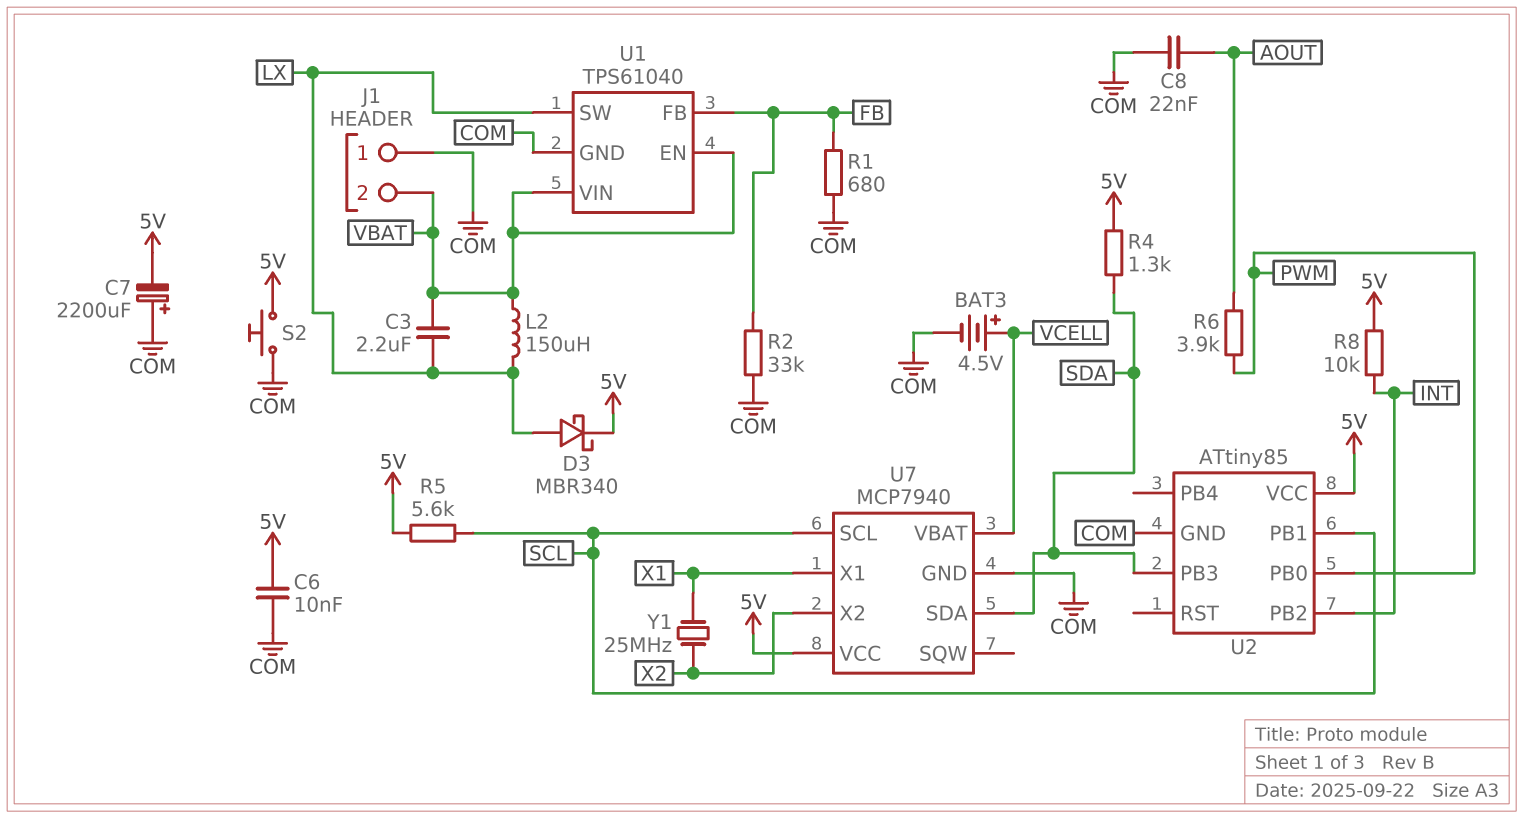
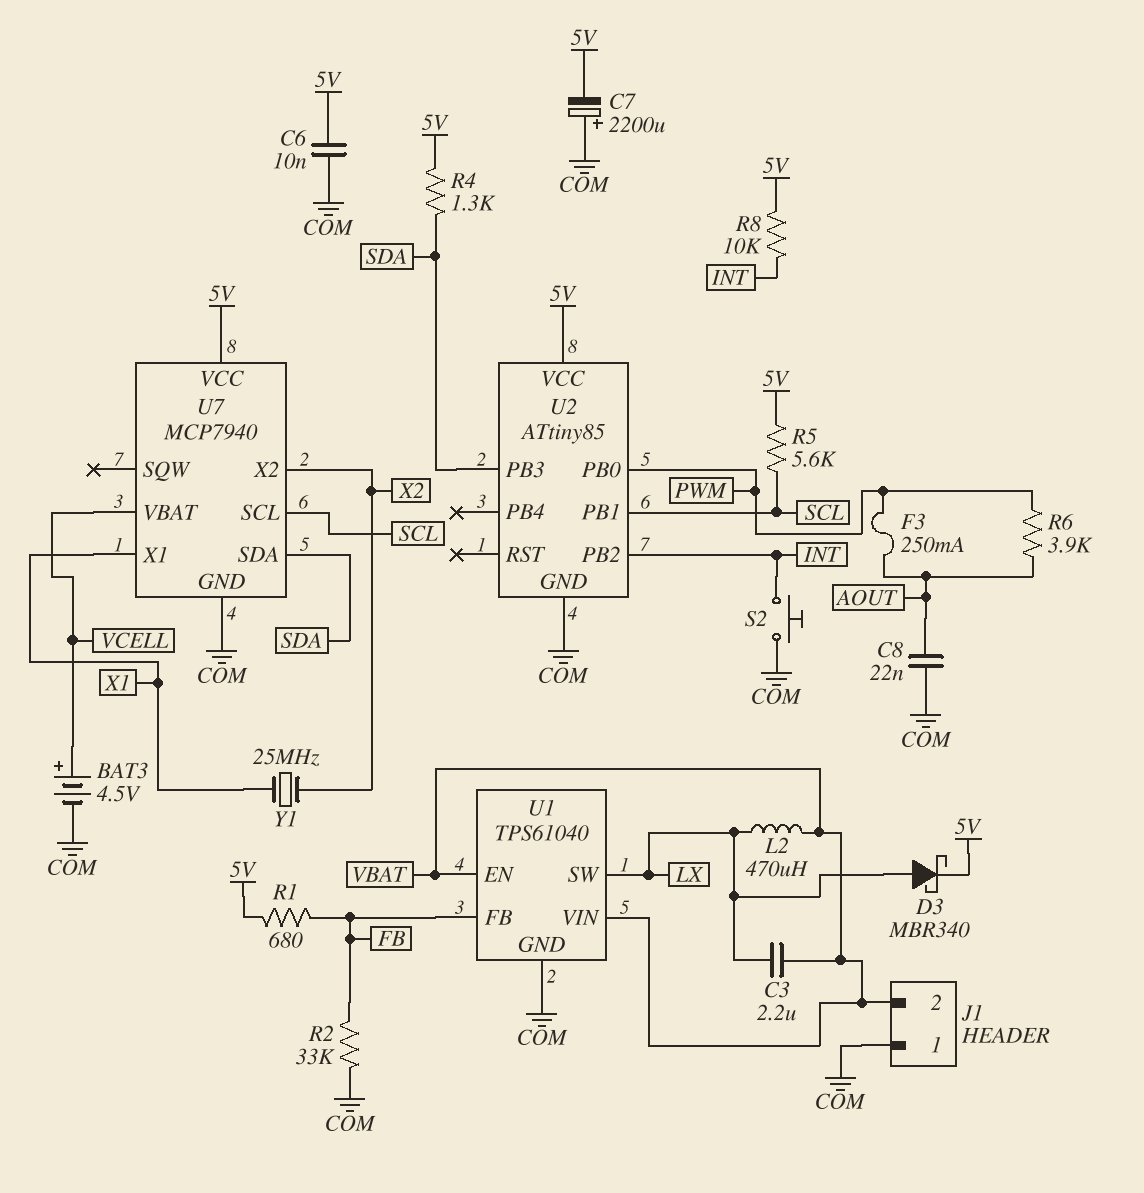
F3: none -> 250mA (AOUT, PWM)
L2: 150uH (LX, VBAT) -> 470uH (LX, VBAT)
R1: 680 (COM, FB) -> 680 (5V, FB)
S2: button (5V, COM) -> button (COM, INT)

